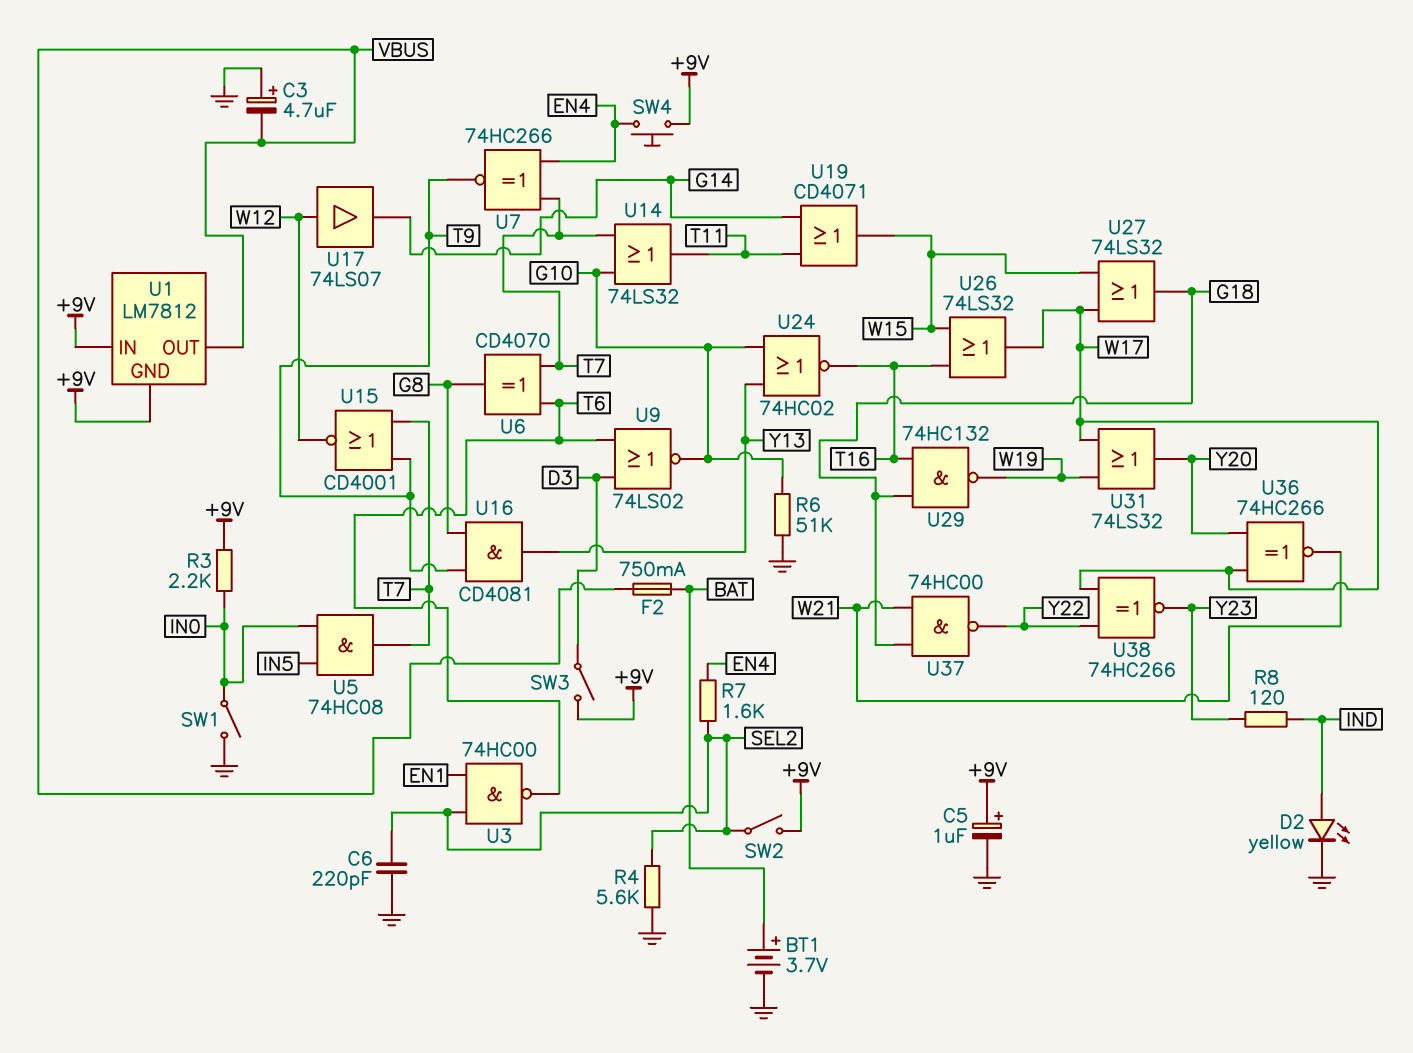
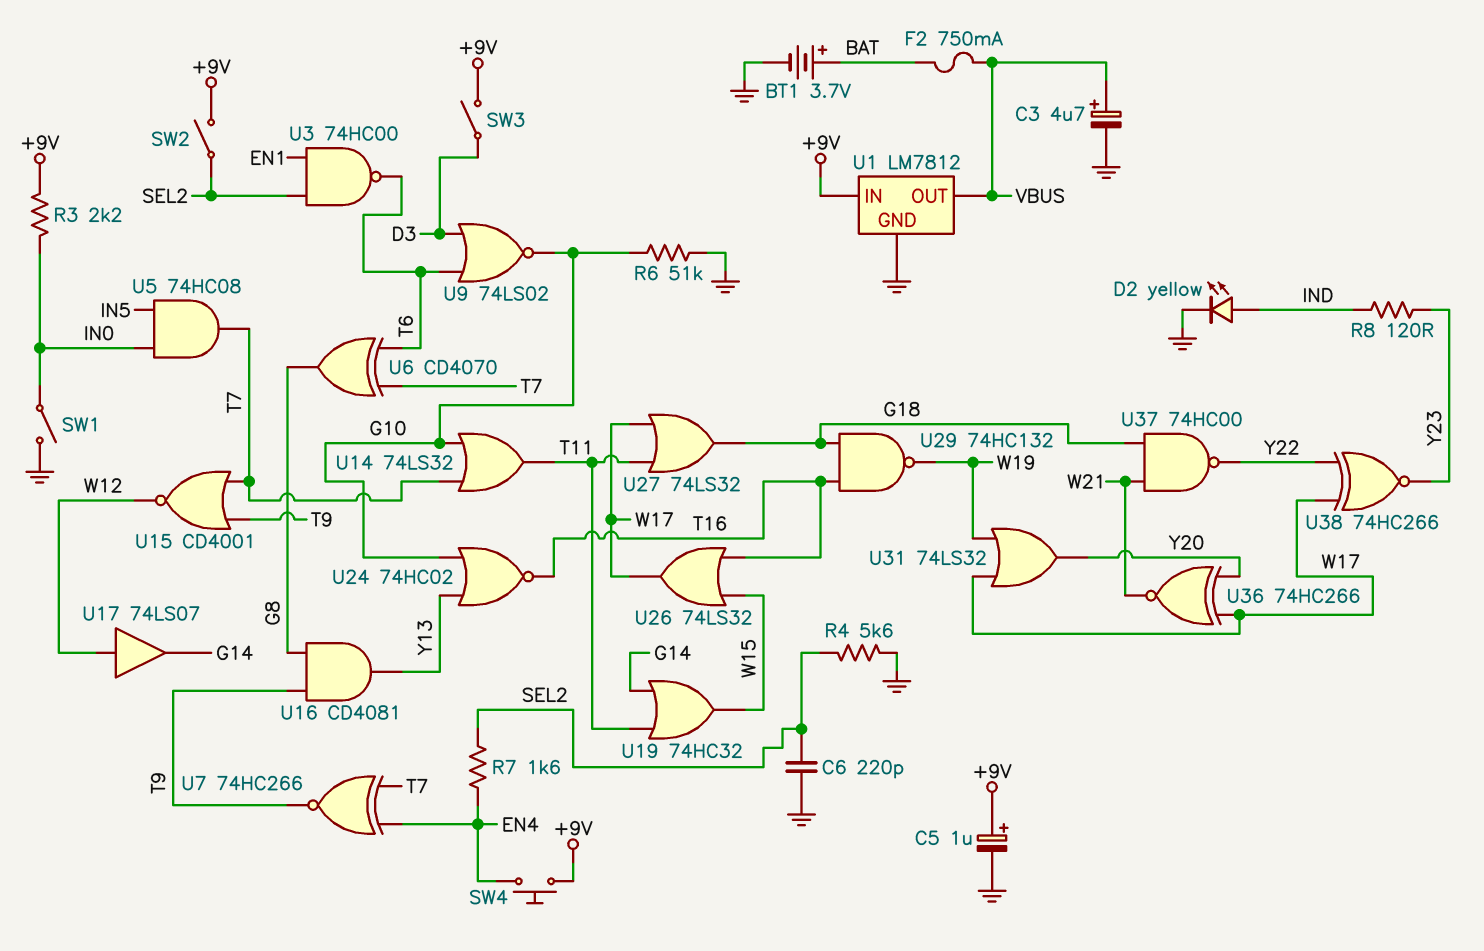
C3: 4.7uF (plus GND, minus VBUS) -> 4.7uF (plus VBUS, minus GND)
U1 pin GND: +9V -> GND
U19: OR CD4071 (in G14, in T11, out W15) -> OR 74HC32 (in G14, in T11, out W15)
U27: OR 74LS32 (in W15, in W17, out G18) -> OR 74LS32 (in T11, in W17, out G18)

